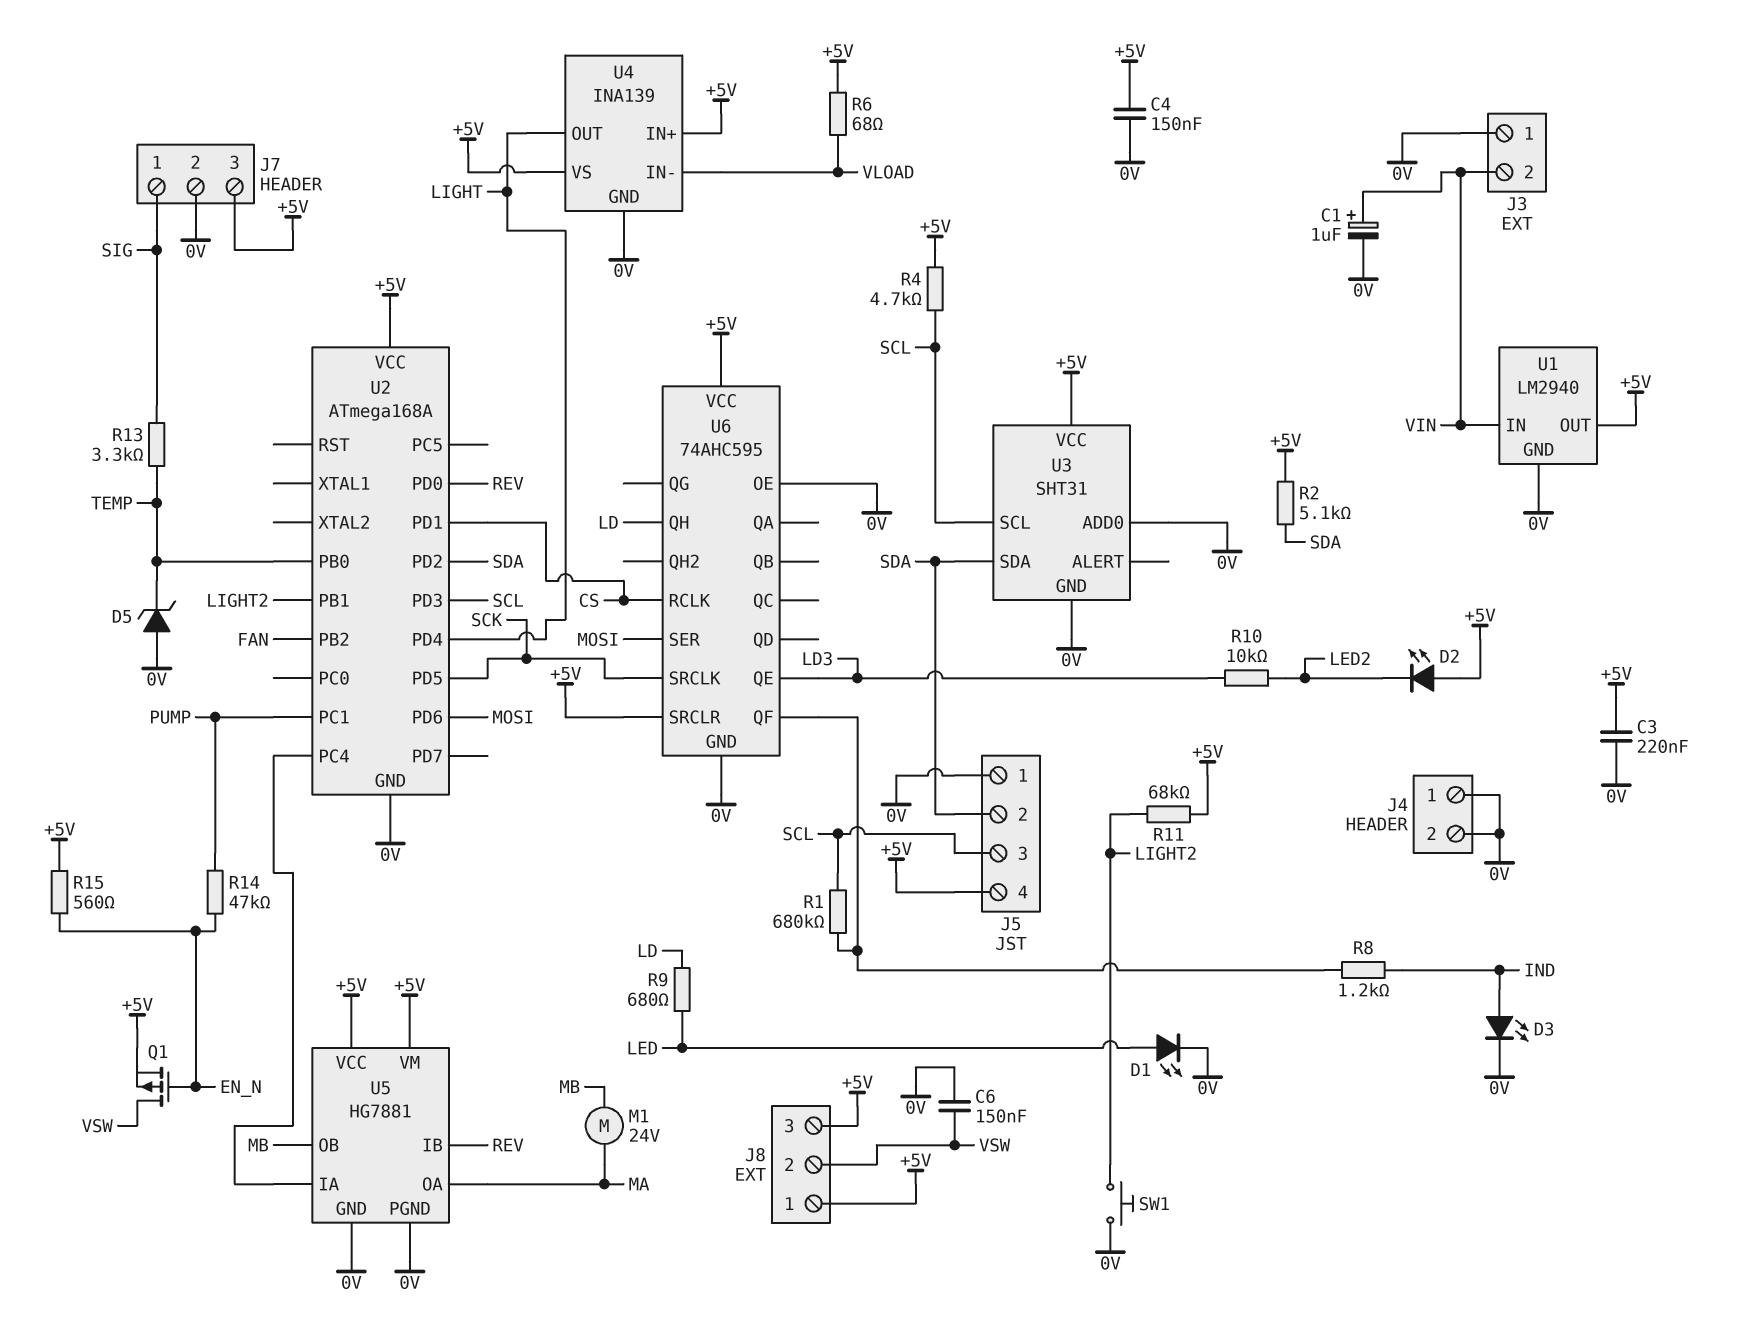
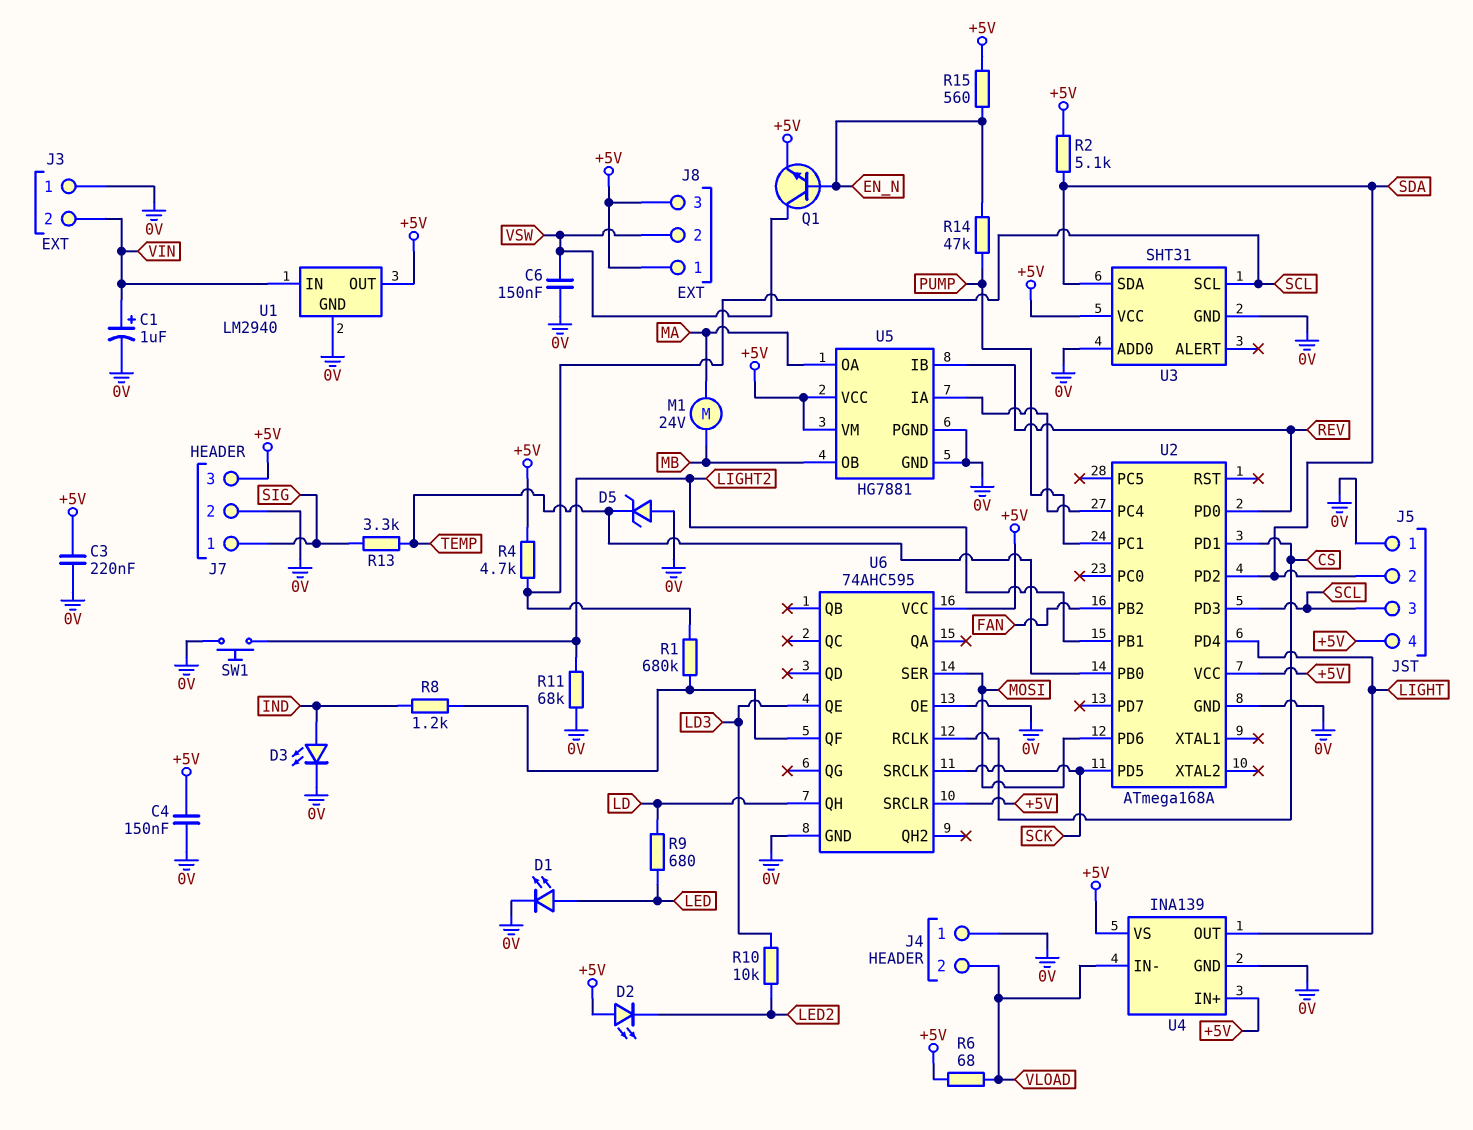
J4 pin 2: 0V -> VLOAD
Q1: PMOS (G EN_N, D VSW, S +5V) -> NPN (B EN_N, C VSW, E +5V)
R11: 68k (+5V, LIGHT2) -> 68k (0V, LIGHT2)

